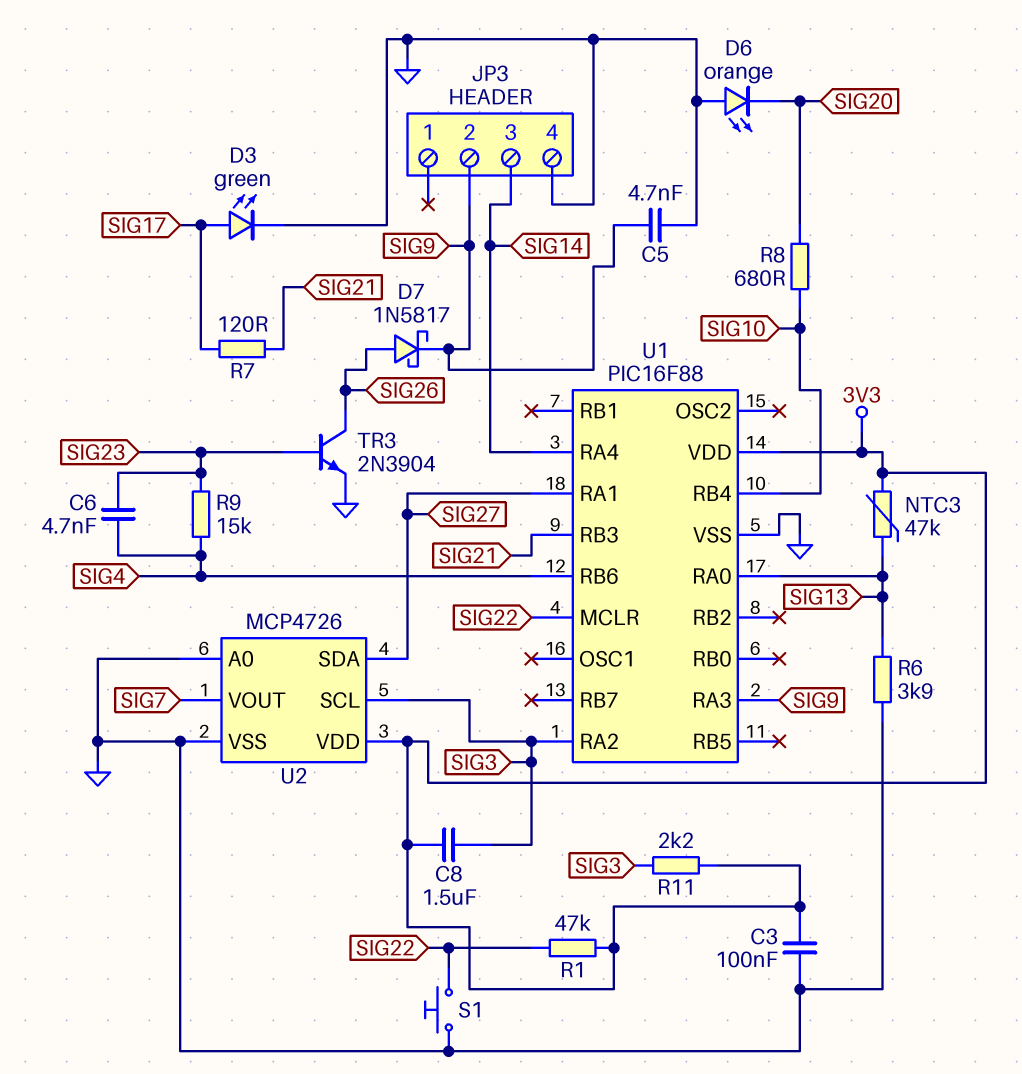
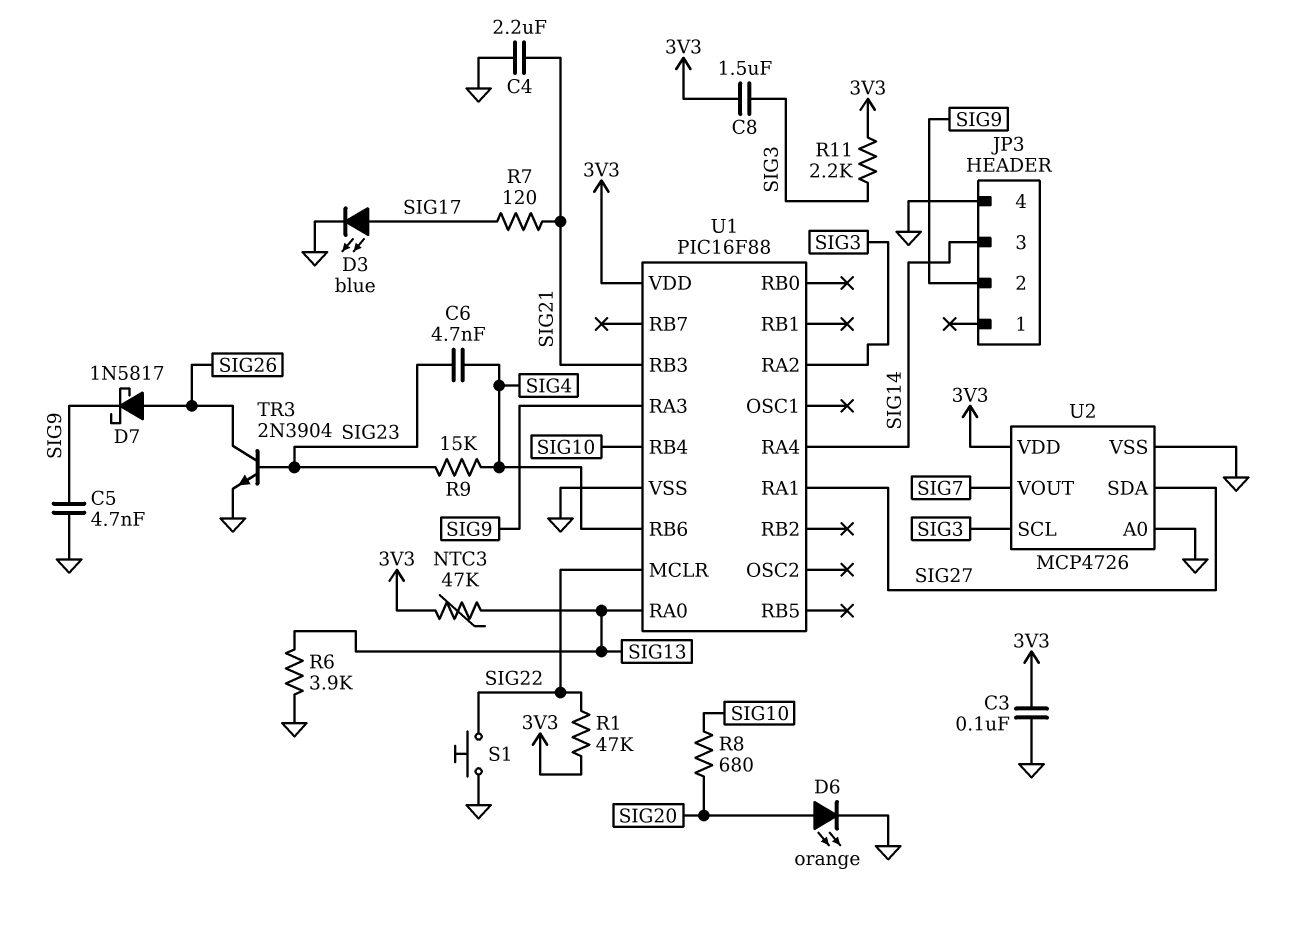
C4: none -> 2.2uF (GND, SIG21)
D3: LED green (A SIG17, K GND) -> LED blue (A SIG17, K GND)
D6: LED orange (A GND, K SIG20) -> LED orange (A SIG20, K GND)

